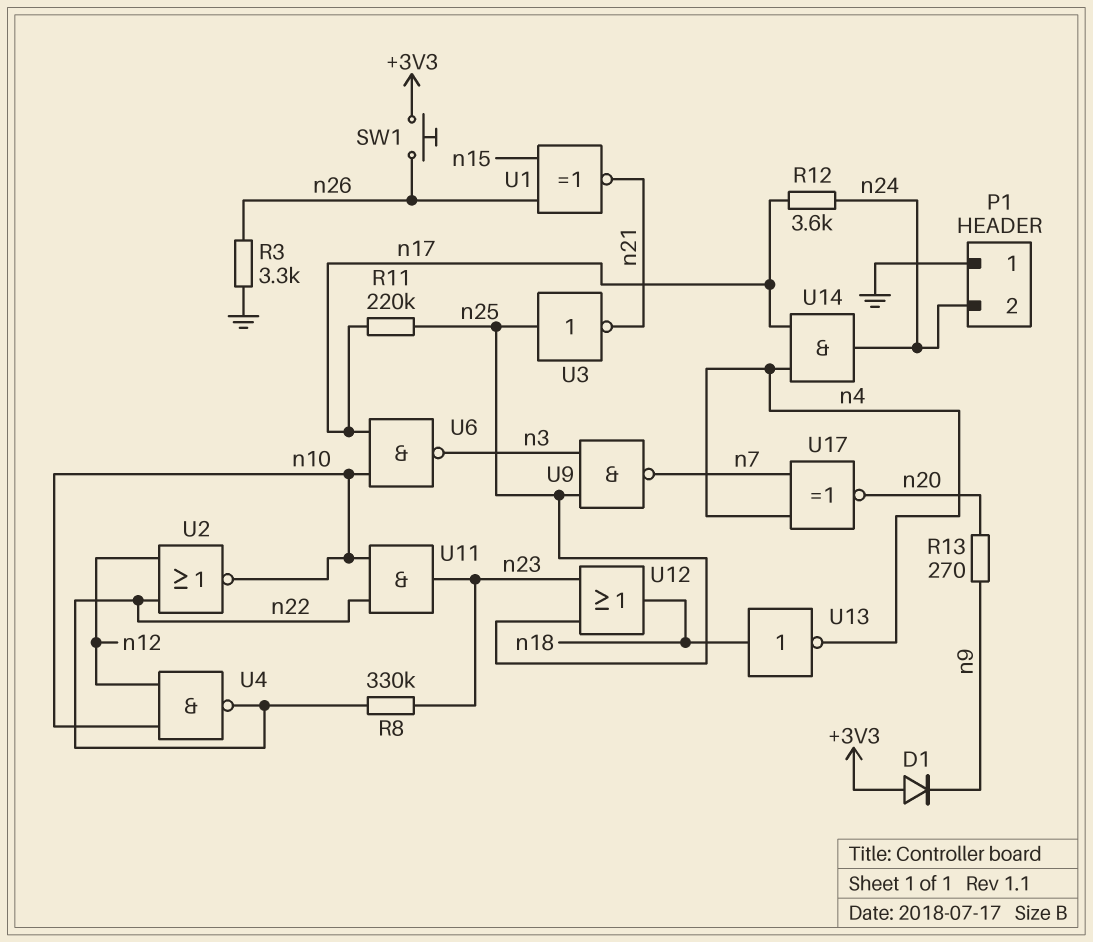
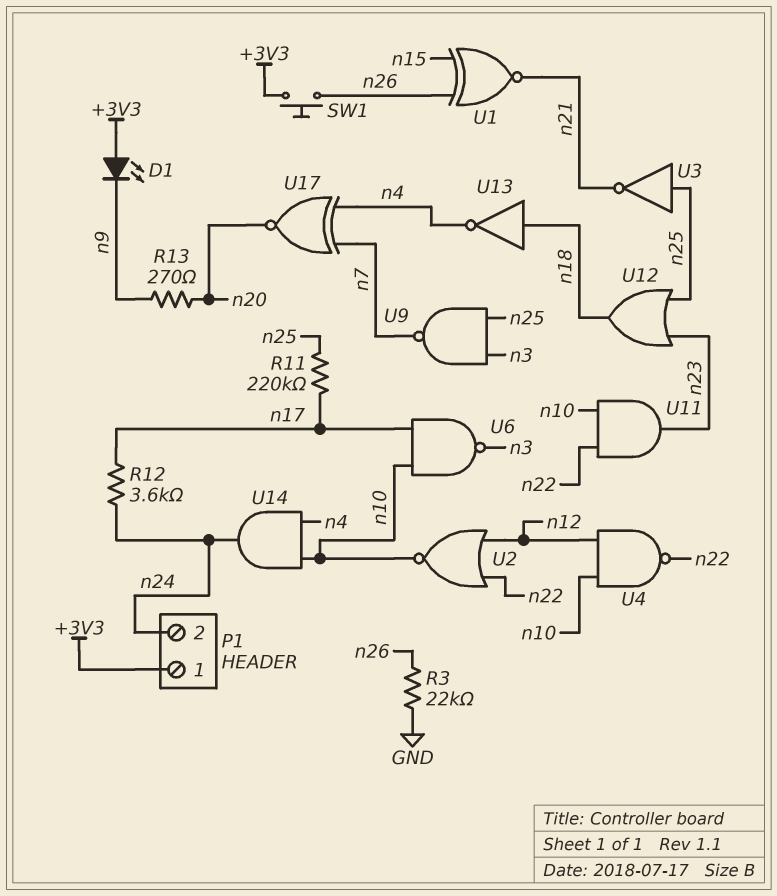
D1: diode (A +3V3, K n9) -> LED (A +3V3, K n9)
P1 pin 1: GND -> +3V3
R3: 3.3k (GND, n26) -> 22k (GND, n26)
R8: 330k (n22, n23) -> none
U14: AND (in n4, in n17, out n24) -> AND (in n4, in n10, out n24)

